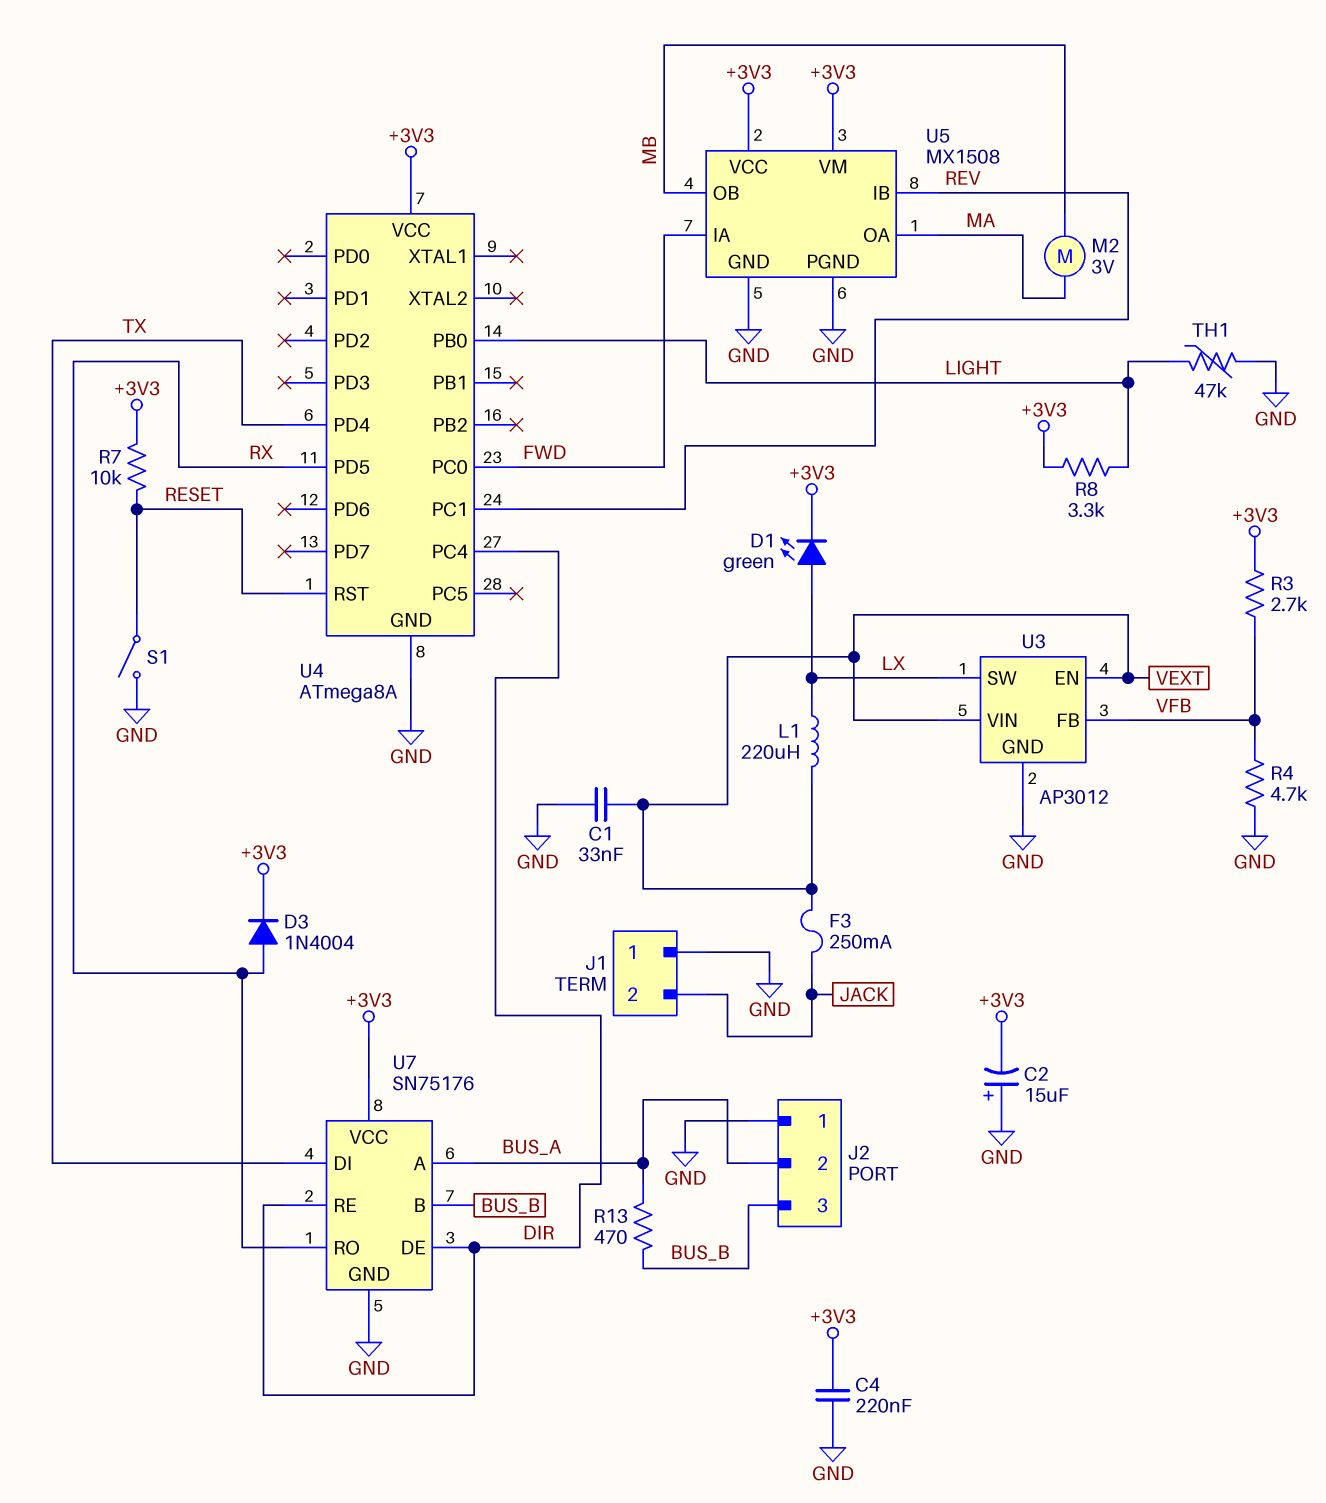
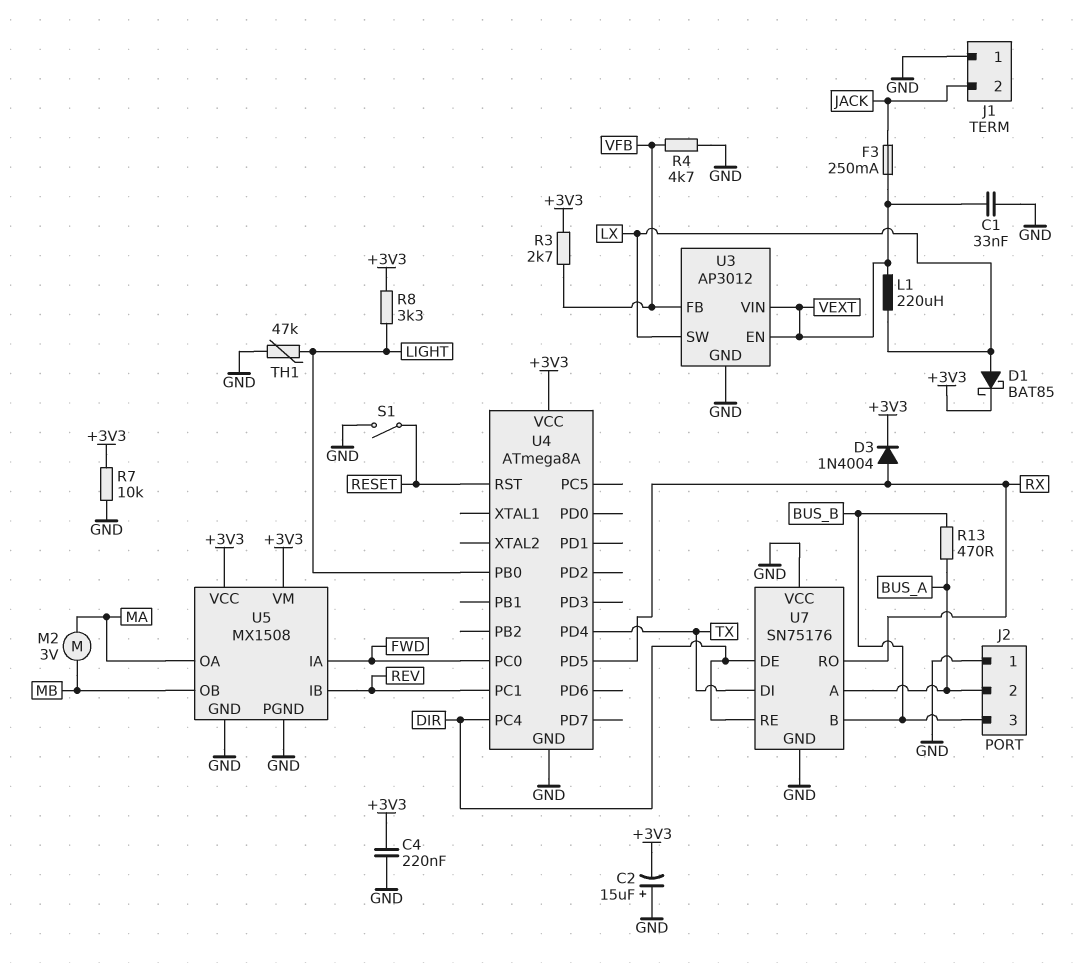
D1: LED green (A LX, K +3V3) -> schottky BAT85 (A LX, K +3V3)
R7: 10k (+3V3, RESET) -> 10k (+3V3, GND)
U7 pin VCC: +3V3 -> GND

